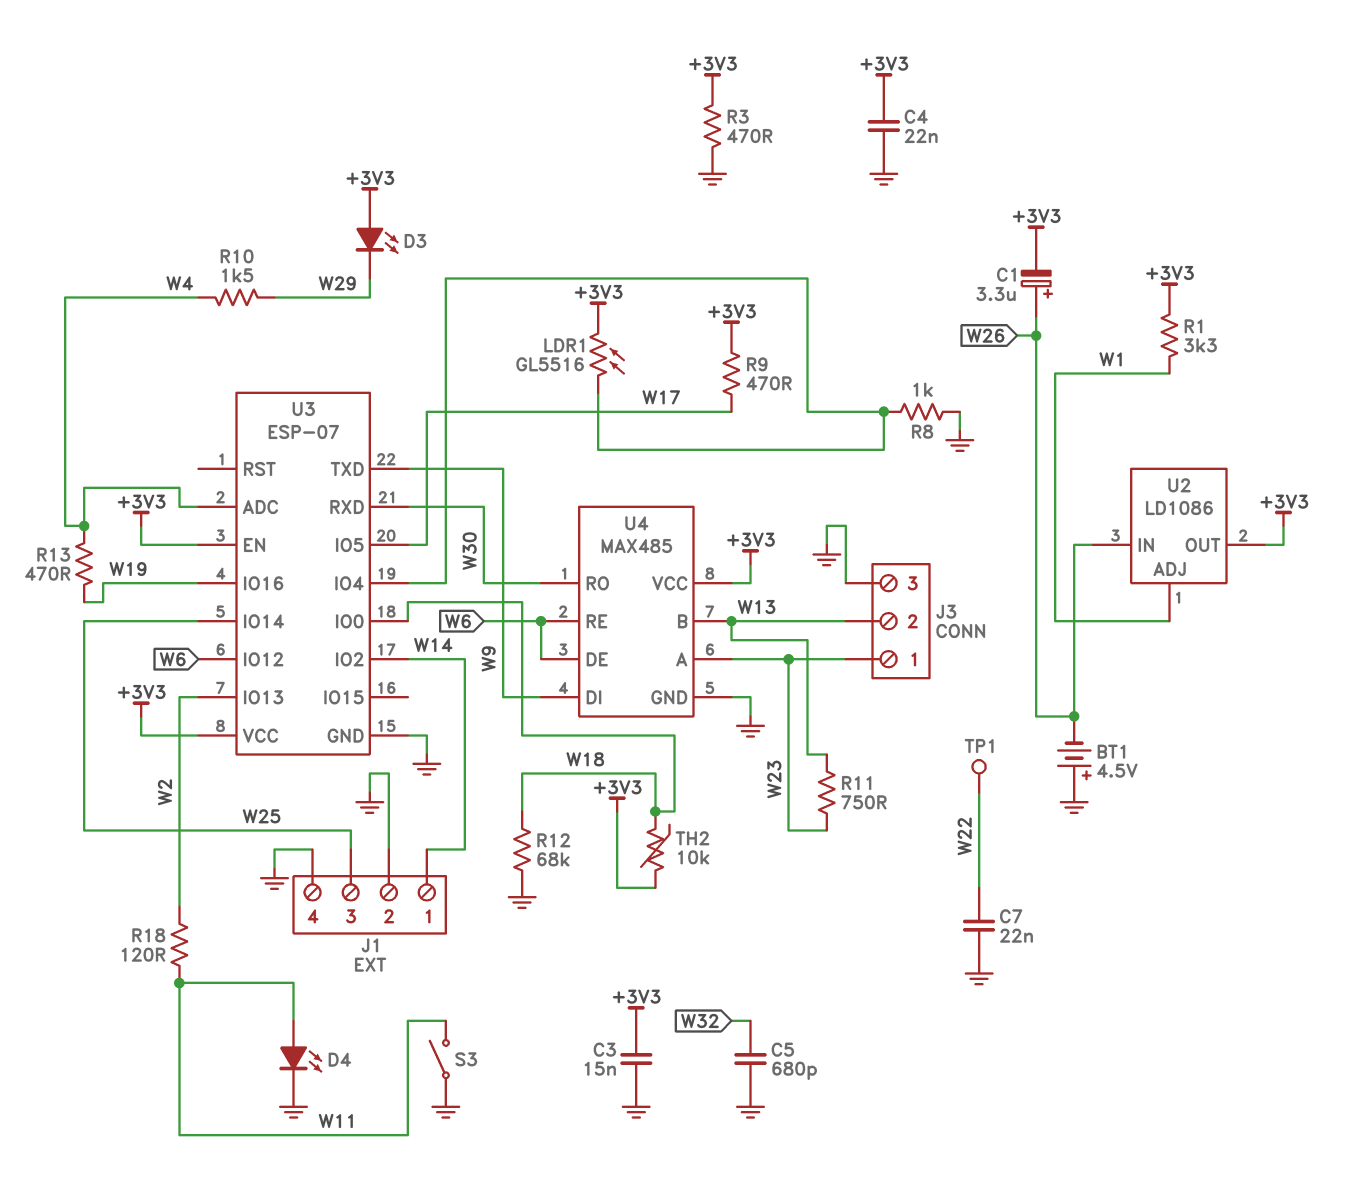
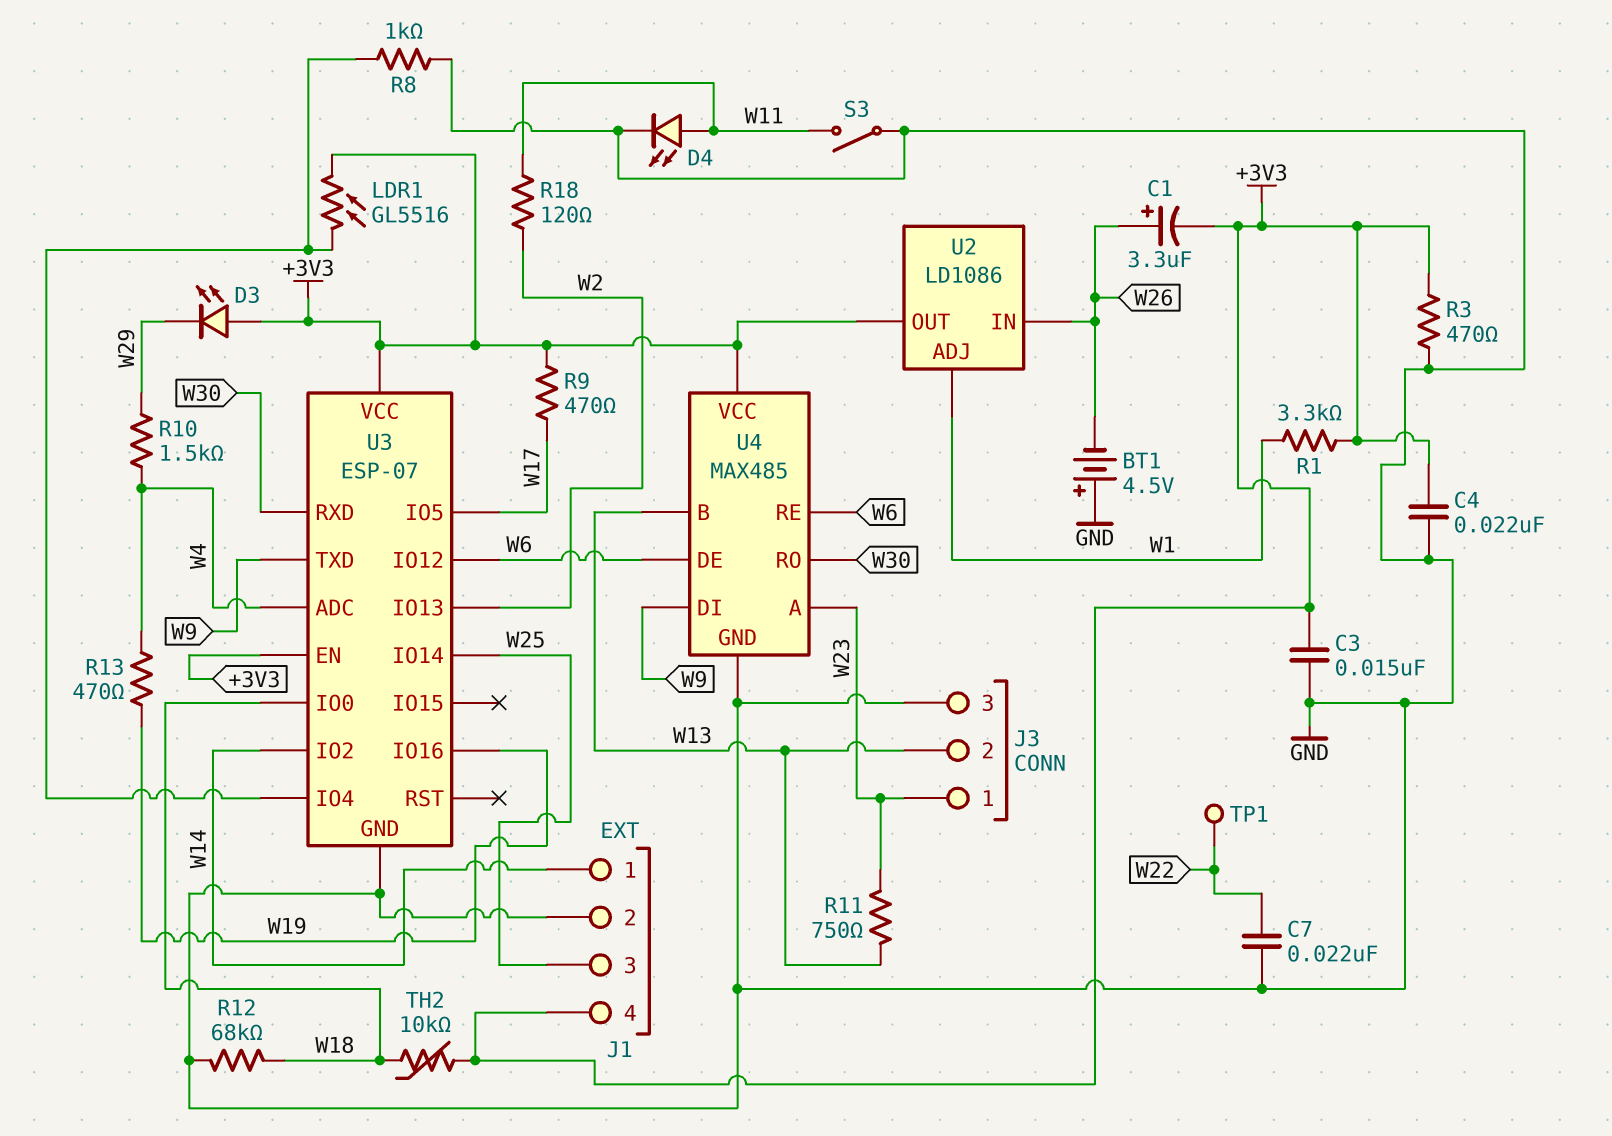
C5: 680pF (GND, W32) -> none
J1 pin 4: GND -> +3V3

